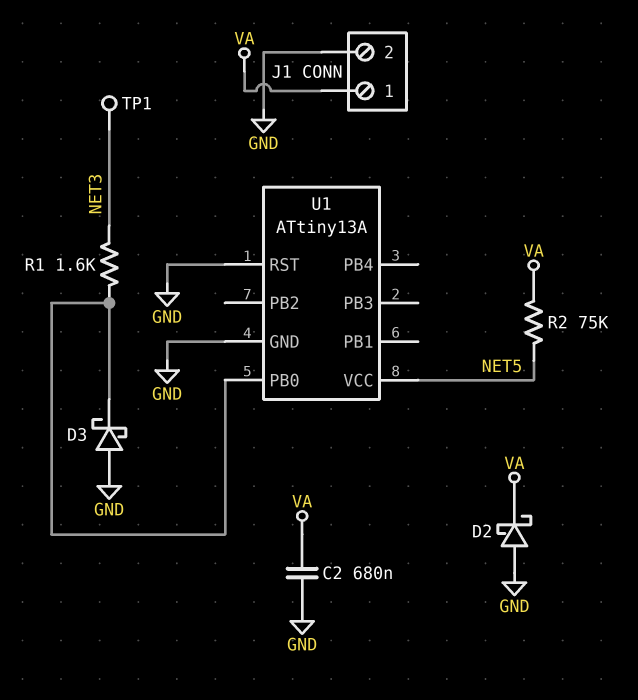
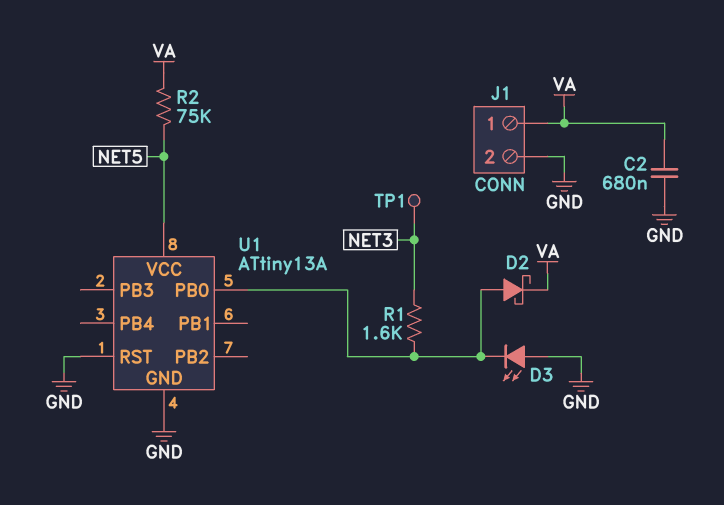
D2: schottky (A GND, K VA) -> schottky (A U1/PB0, K VA)
D3: schottky (A GND, K U1/PB0) -> LED (A GND, K U1/PB0)

